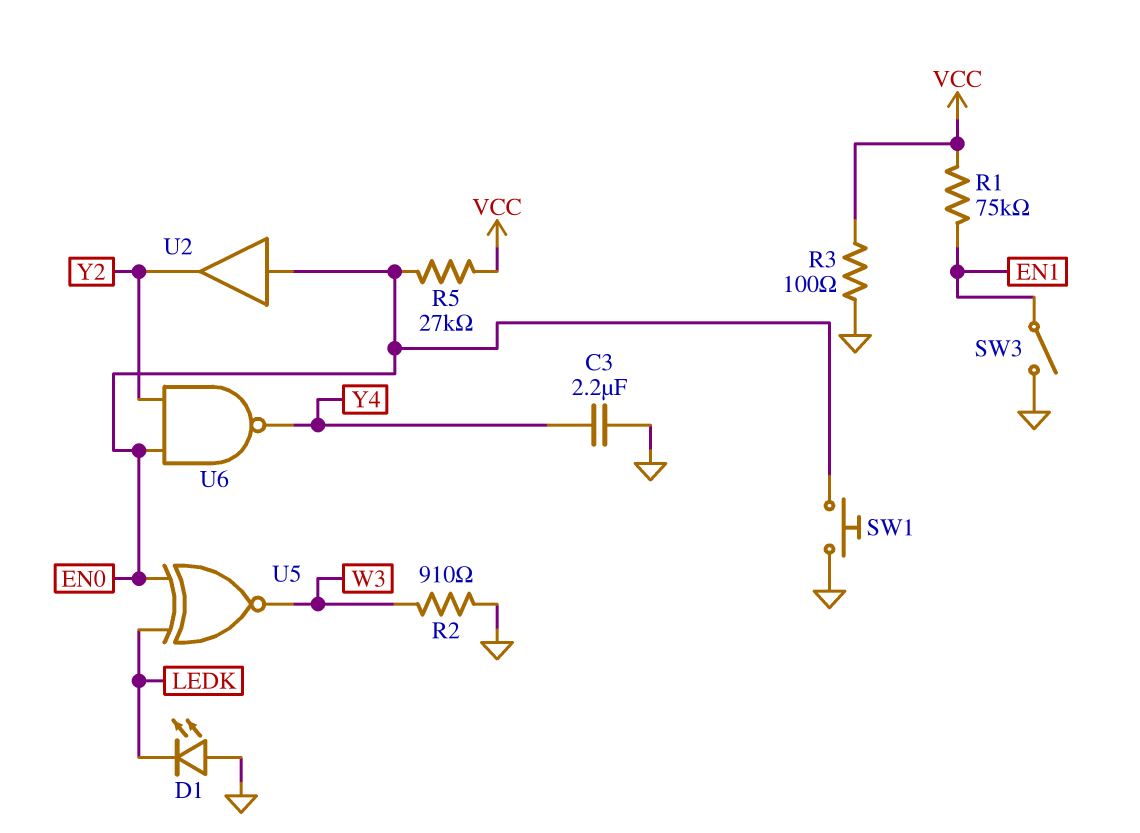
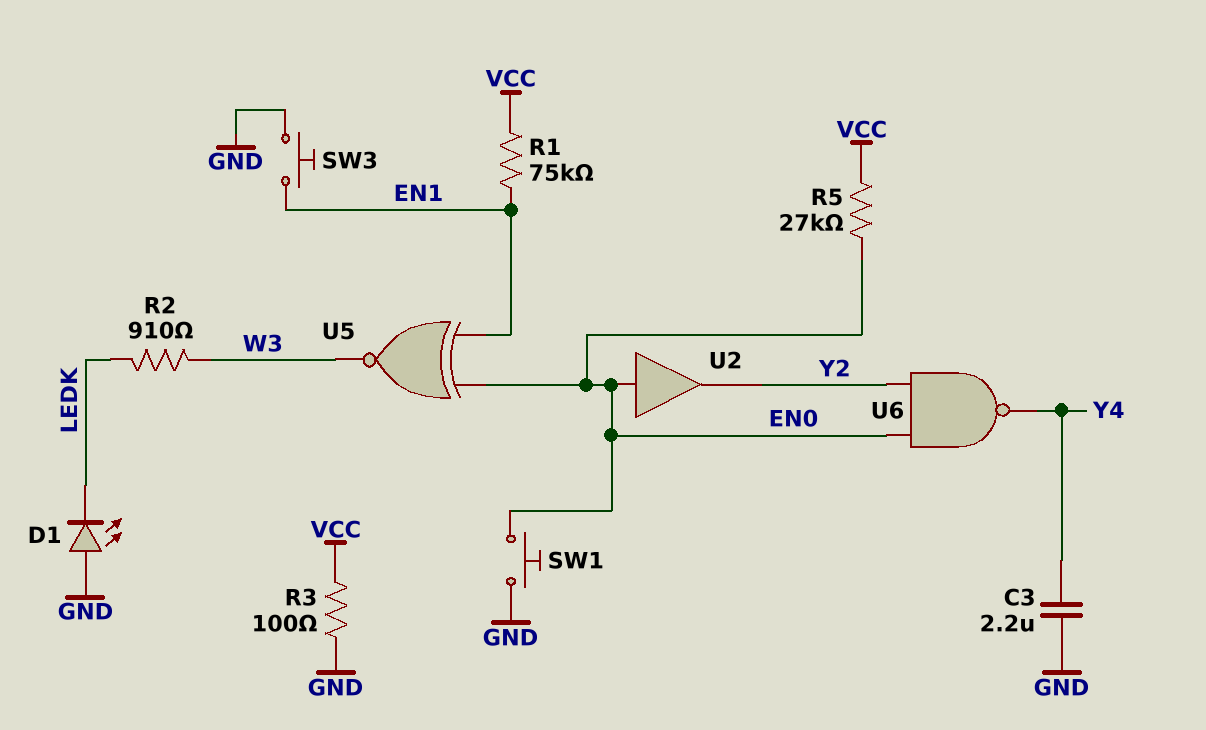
R2: 910 (GND, W3) -> 910 (LEDK, W3)
SW3: switch (EN1, GND) -> button (EN1, GND)
U5: XNOR (in EN0, in LEDK, out W3) -> XNOR (in EN0, in EN1, out W3)

